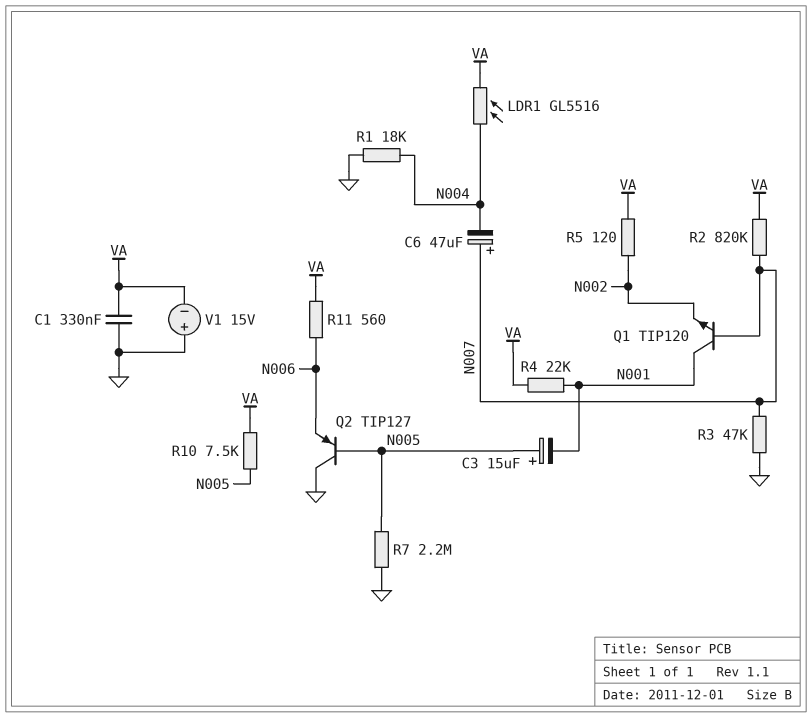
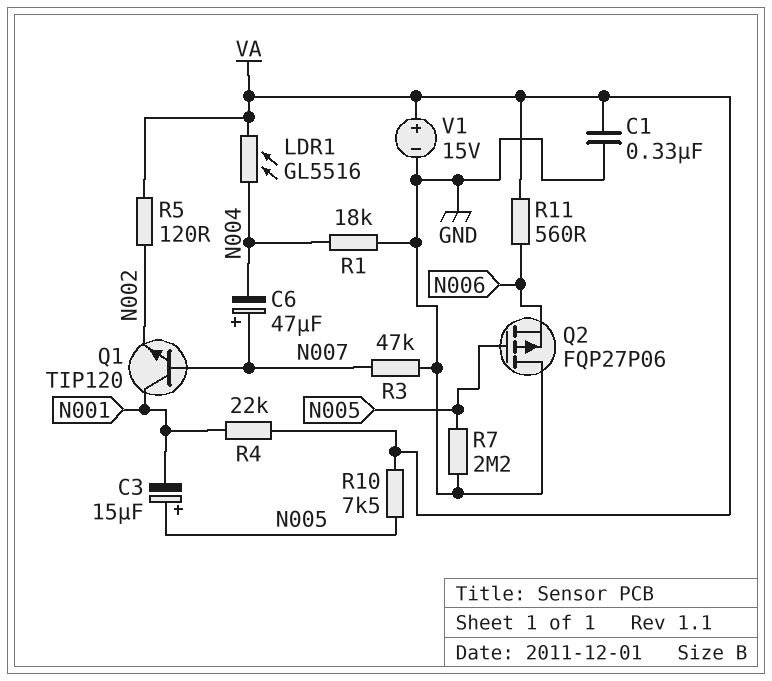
Q2: PNP TIP127 (B N005, C GND, E N006) -> PMOS FQP27P06 (G N005, D GND, S N006)
R2: 820k (N007, VA) -> none
V1: 15V (plus GND, minus VA) -> 15V (plus VA, minus GND)

